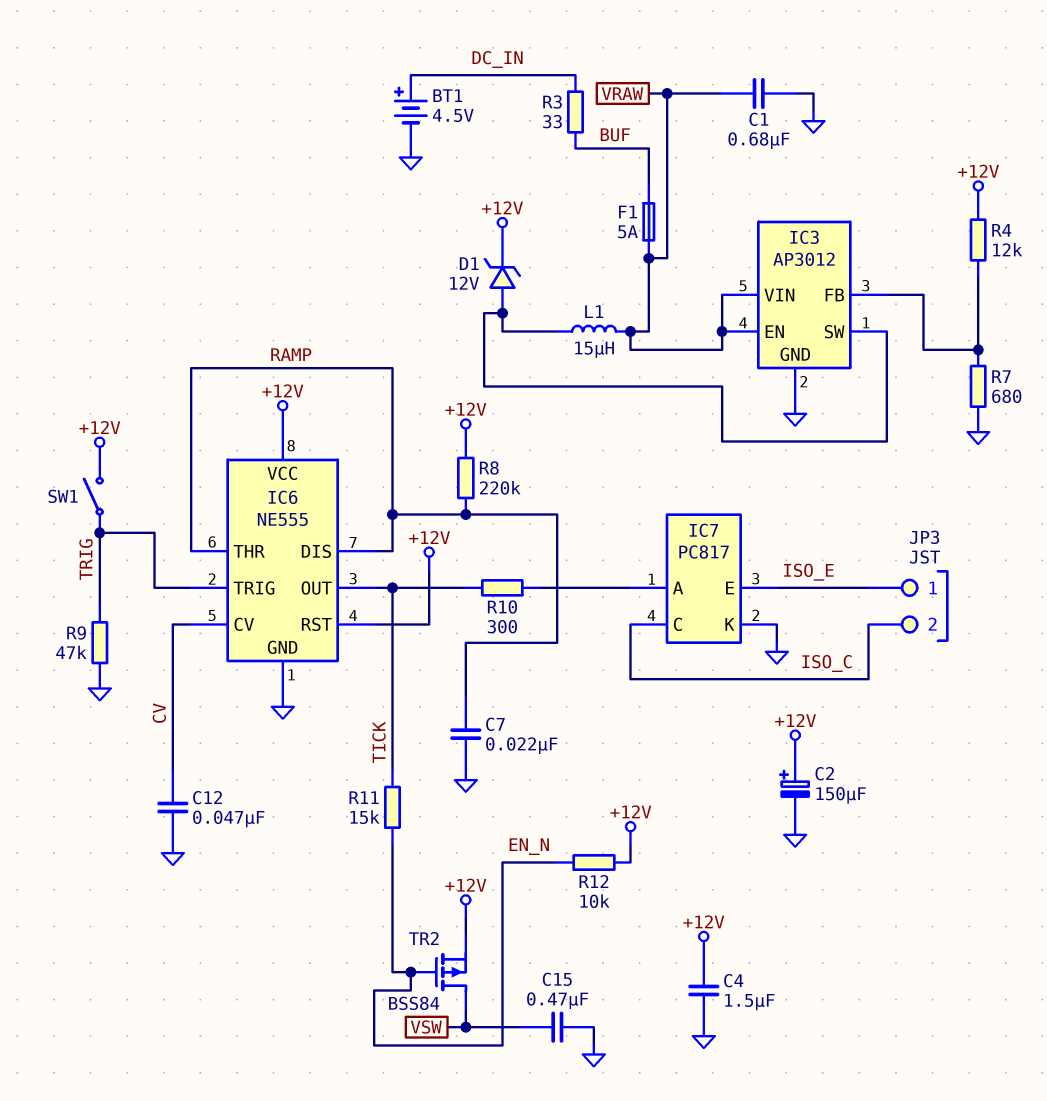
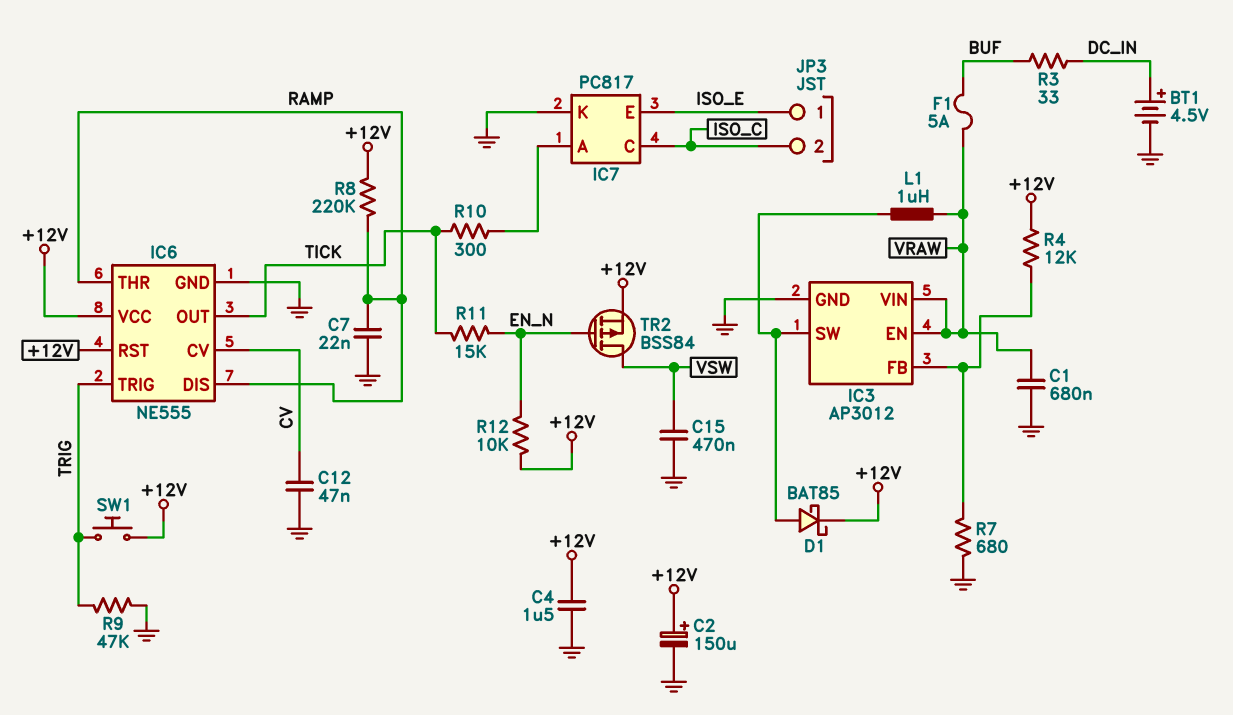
D1: zener 12V (A IC3/SW, K +12V) -> schottky BAT85 (A IC3/SW, K +12V)
L1: 15uH (IC3/SW, VRAW) -> 1uH (IC3/SW, VRAW)
SW1: switch (+12V, TRIG) -> button (+12V, TRIG)

